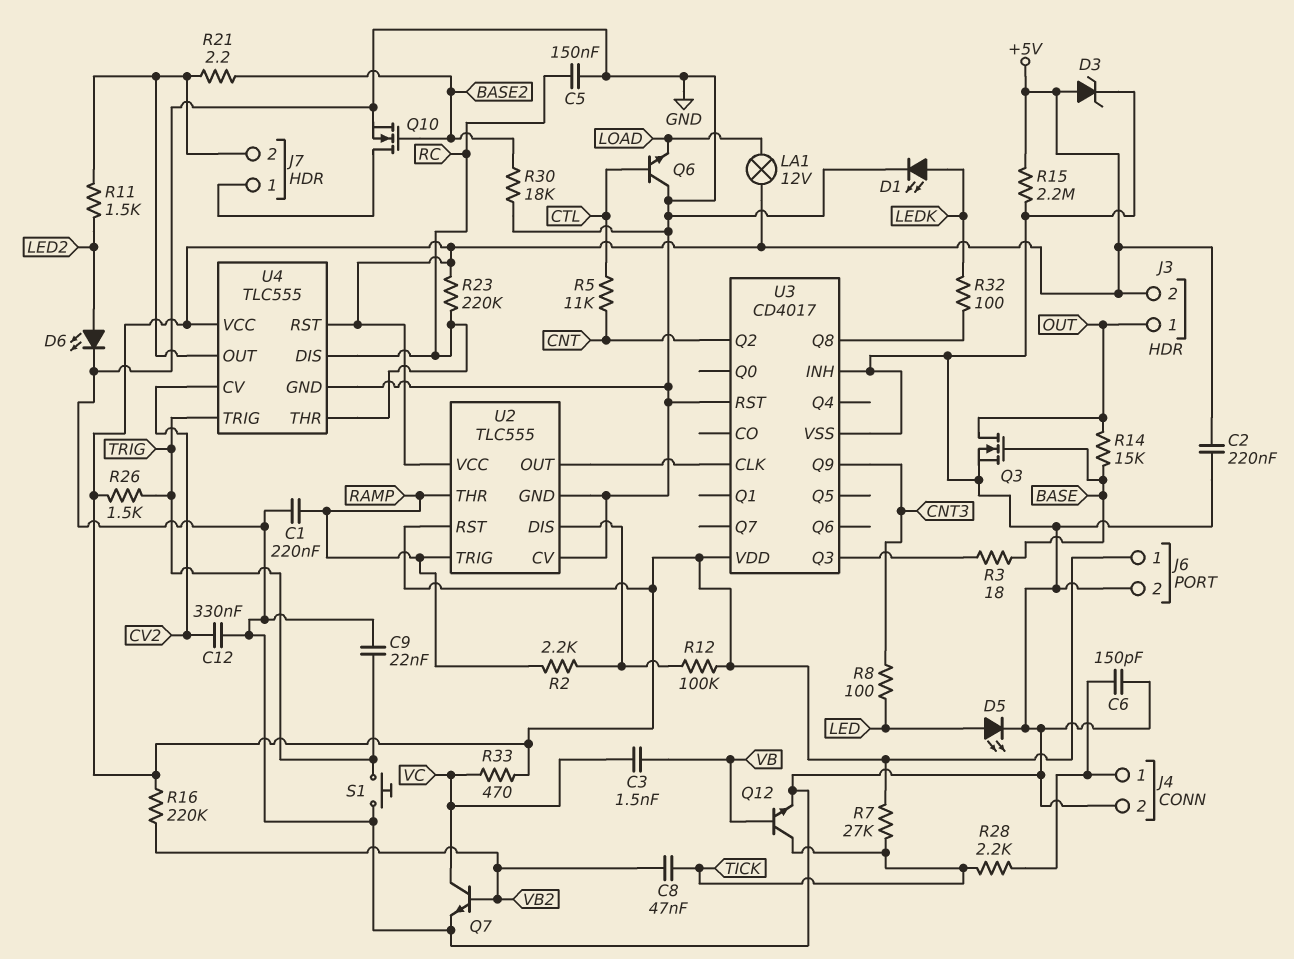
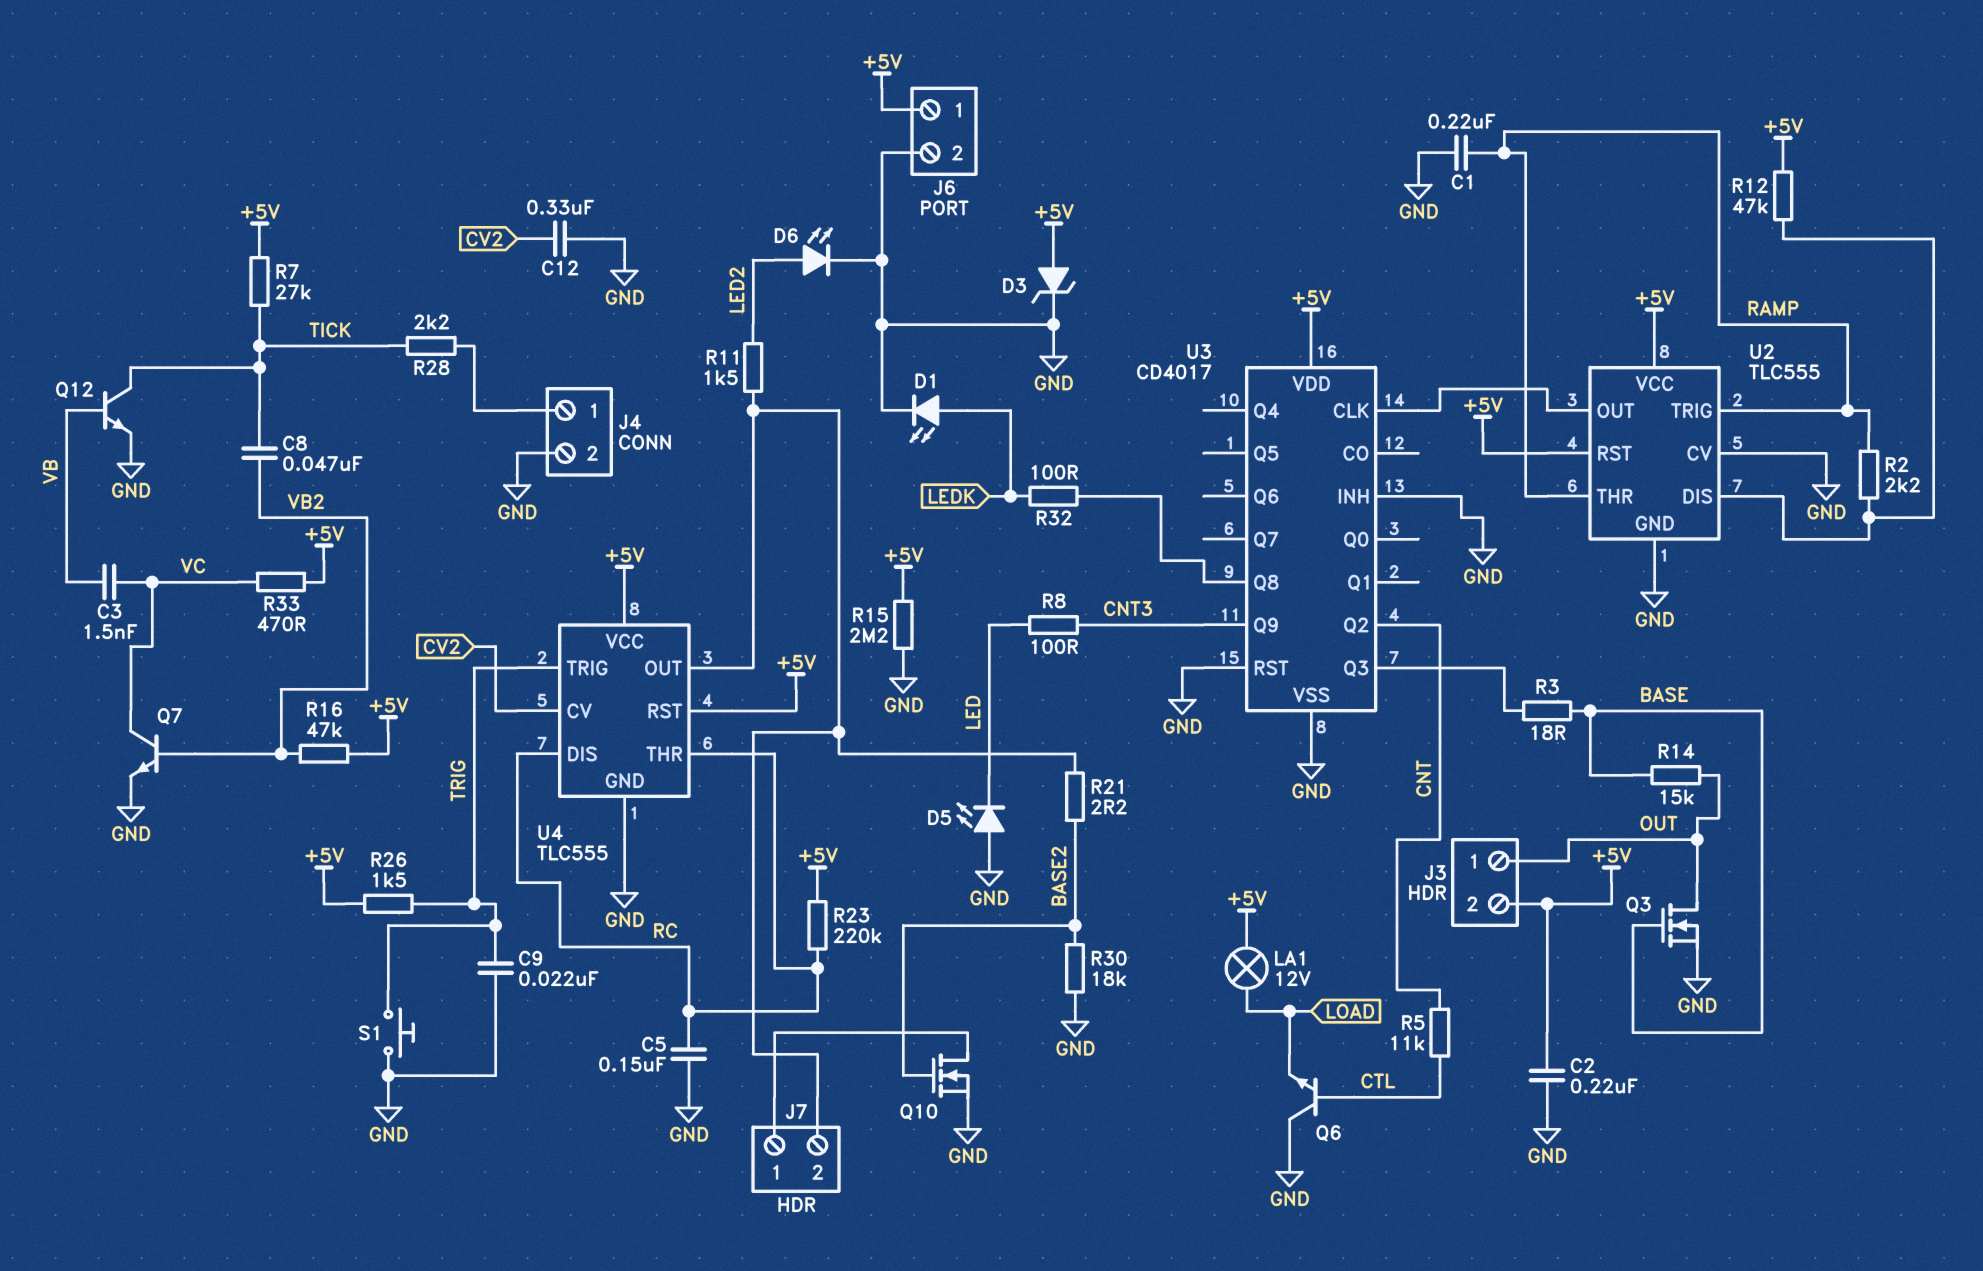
C6: 150pF (GND, J4/1) -> none
D5: LED (A LED, K GND) -> LED (A GND, K LED)
R12: 100k (+5V, U2/DIS) -> 47k (+5V, U2/DIS)
R16: 220k (+5V, VB2) -> 47k (+5V, VB2)

